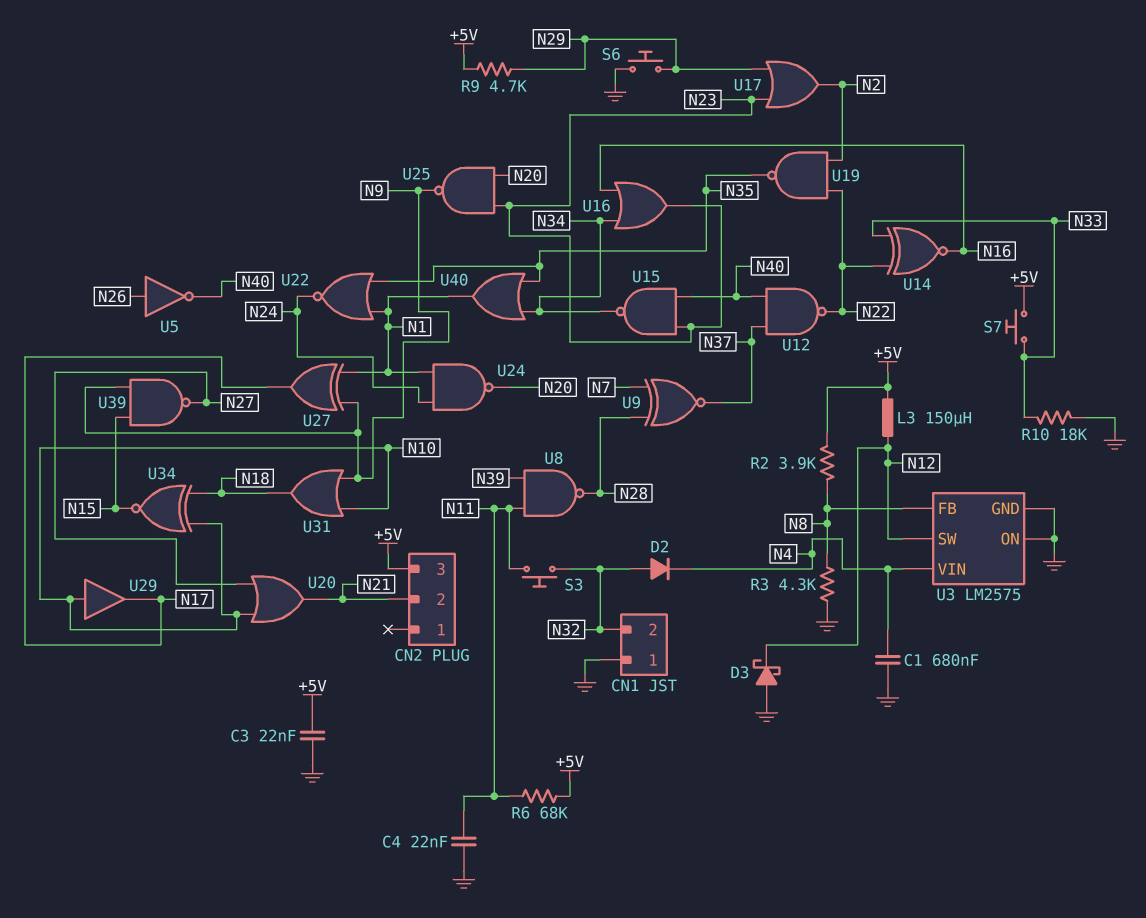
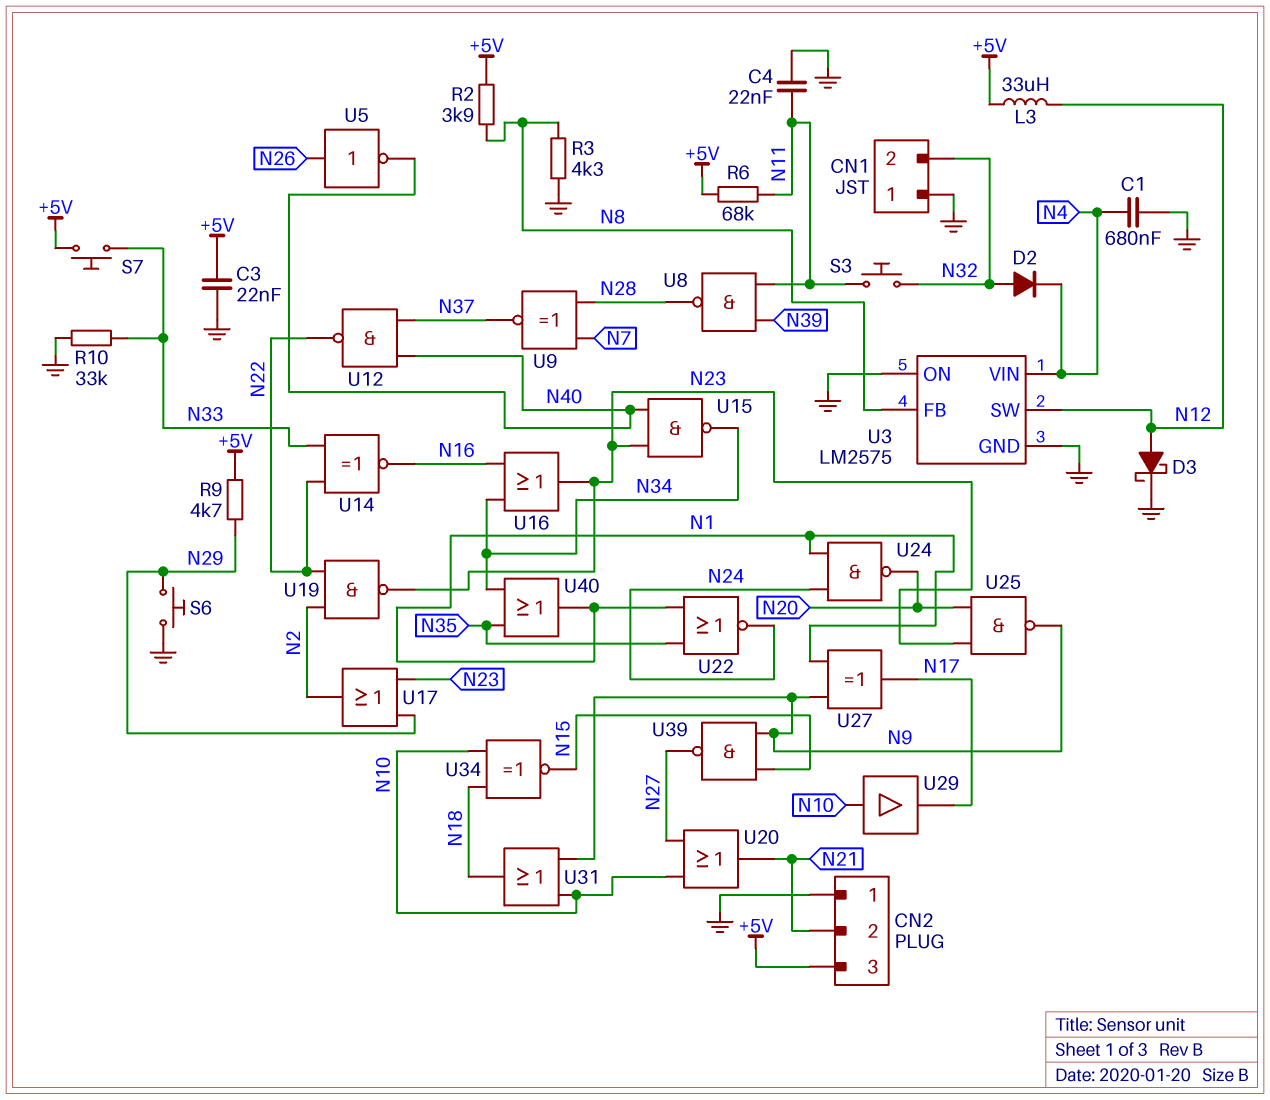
CN2 pin 1: none -> GND
D3: schottky (A GND, K N12) -> schottky (A N12, K GND)
L3: 150uH (+5V, N12) -> 33uH (+5V, N12)
R10: 18k (GND, N33) -> 33k (GND, N33)
U19: NAND (in N2, in N22, out N35) -> NAND (in N2, in N22, out N23)

